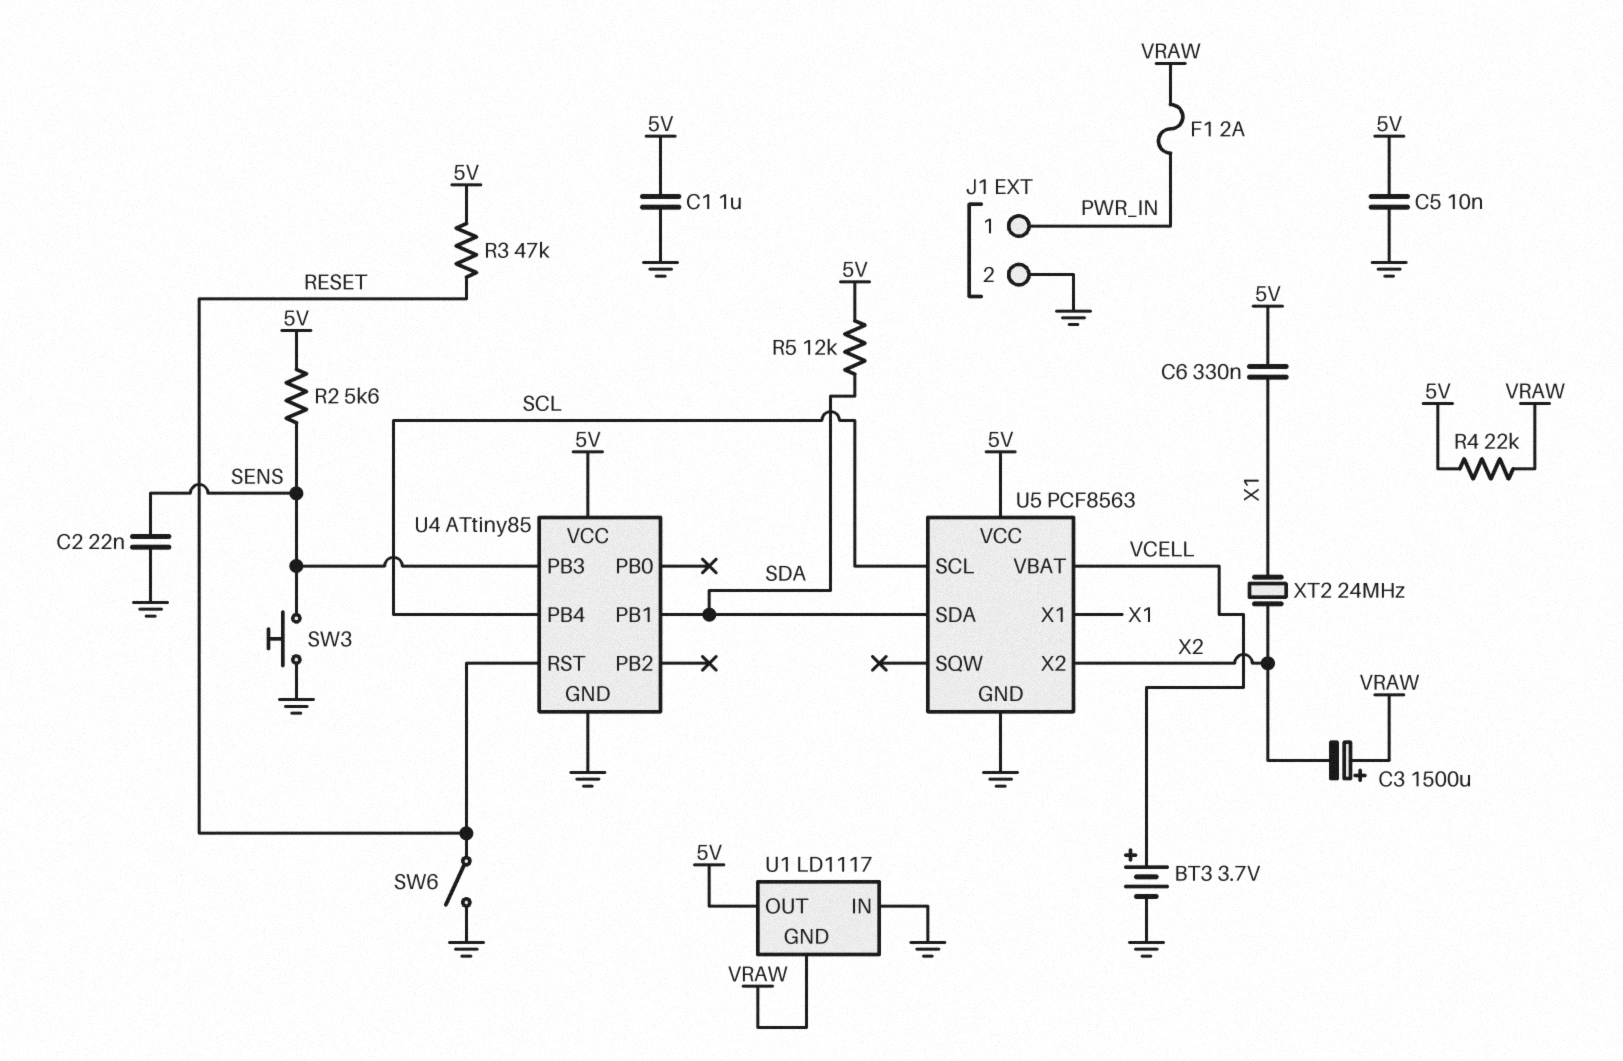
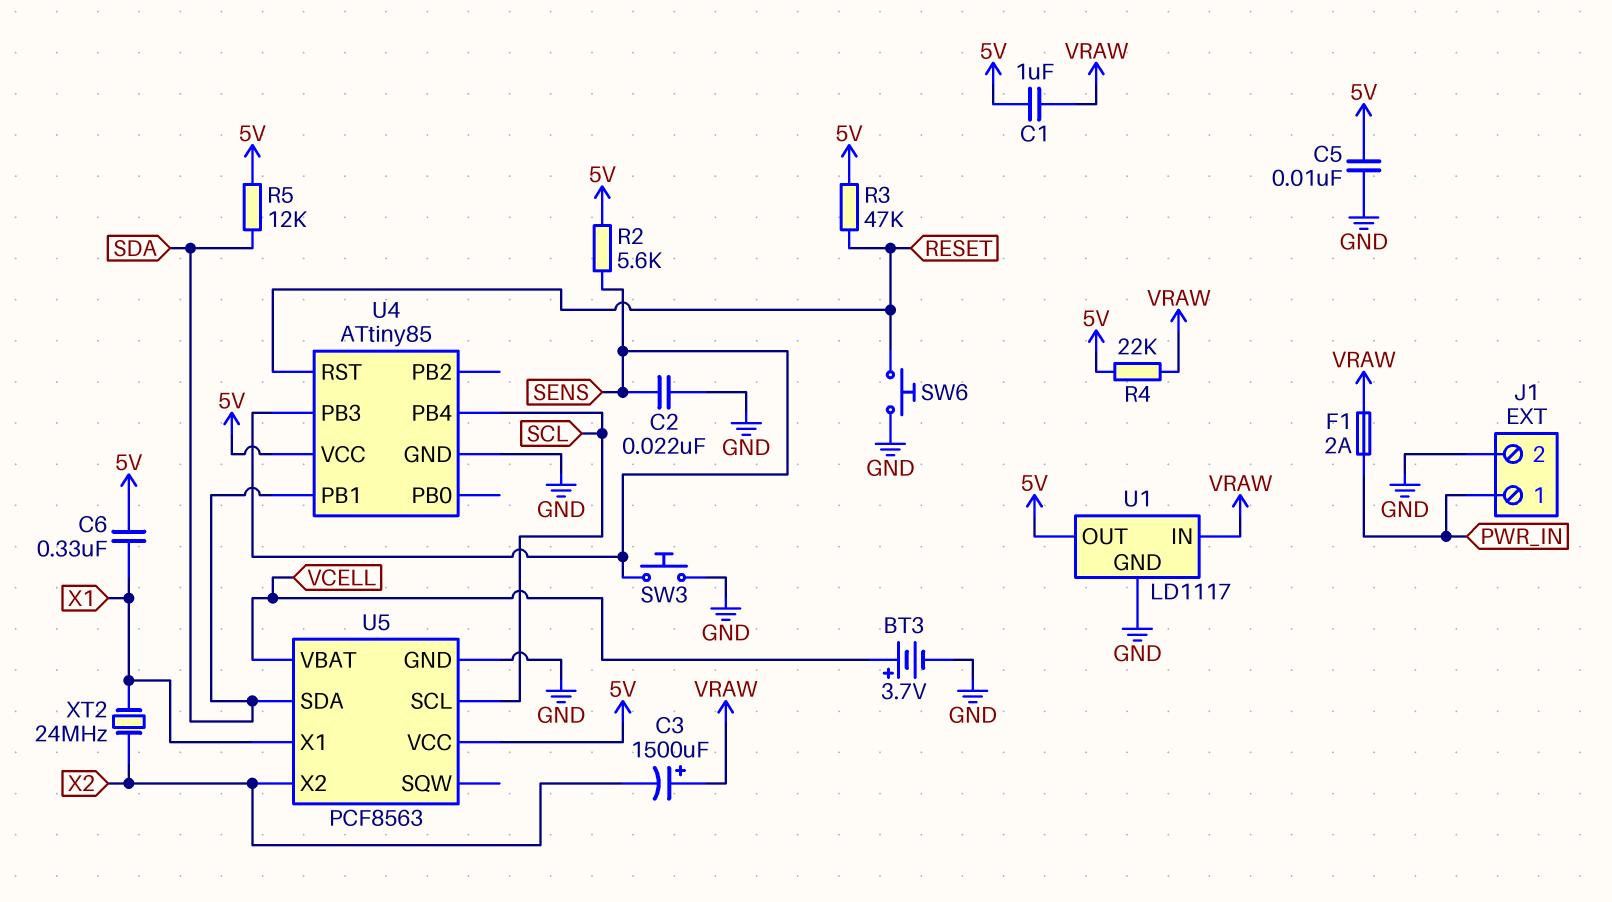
C1: 1uF (5V, GND) -> 1uF (5V, VRAW)
SW6: switch (GND, RESET) -> button (GND, RESET)
U1 pin GND: VRAW -> GND
U1 pin IN: GND -> VRAW

